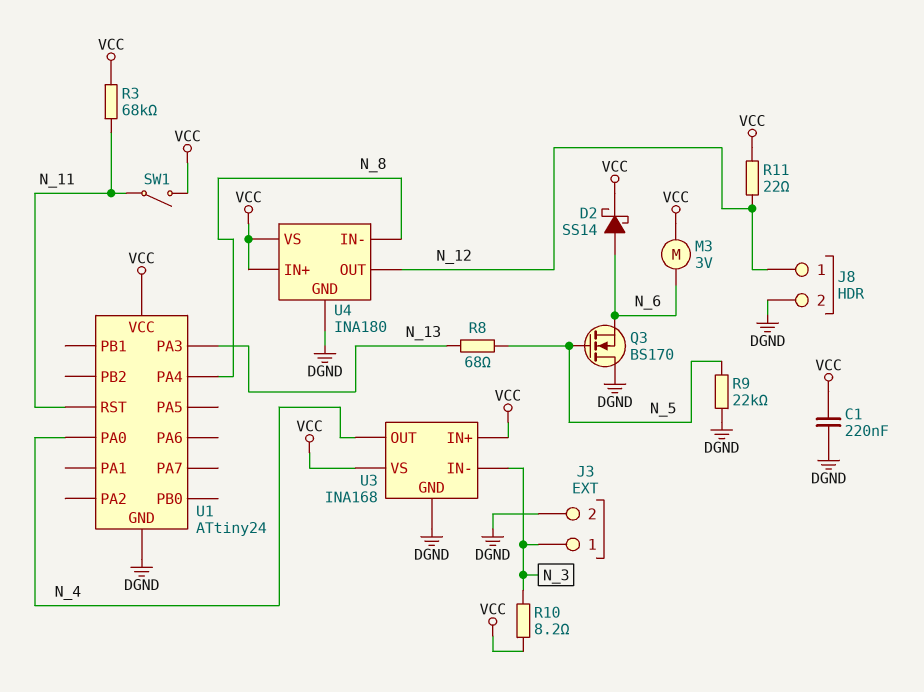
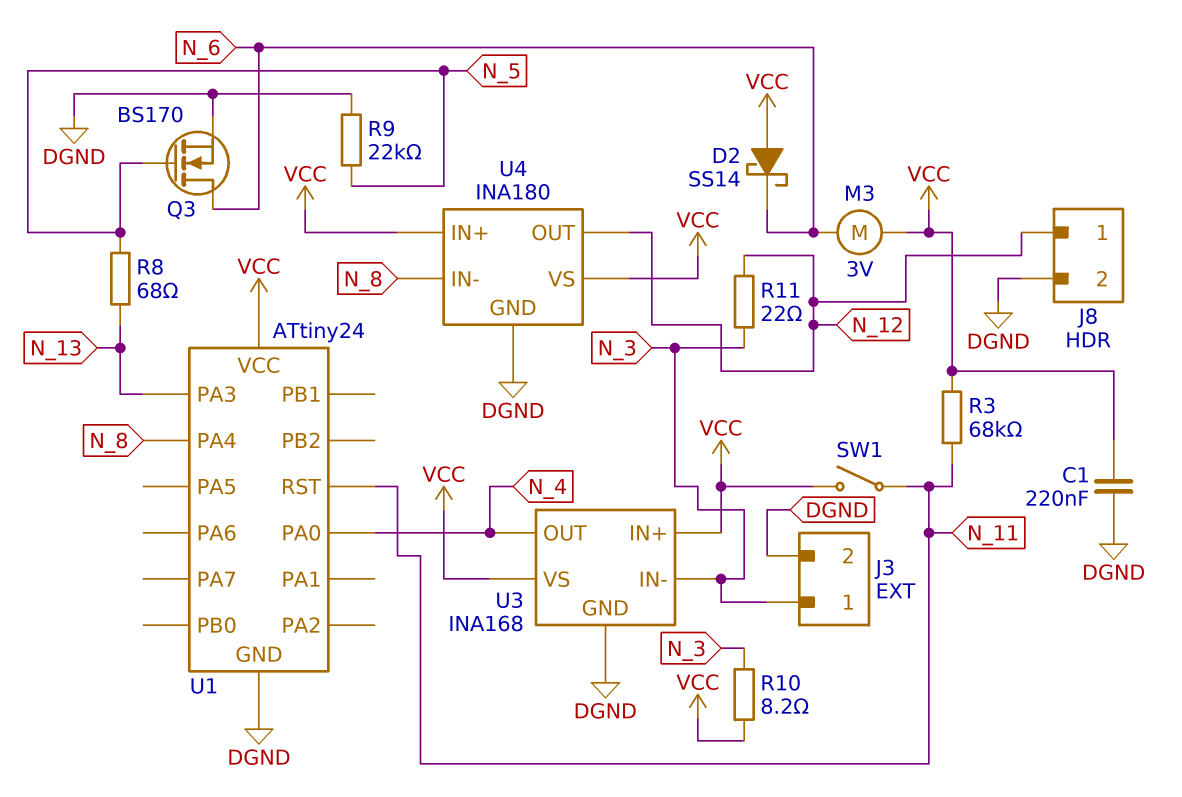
D2: schottky SS14 (A N_6, K VCC) -> schottky SS14 (A VCC, K N_6)
Q3: NMOS BS170 (G N_5, D DGND, S N_6) -> NMOS BS170 (G N_5, D N_6, S DGND)
R11: 22 (N_12, VCC) -> 22 (N_3, N_12)

